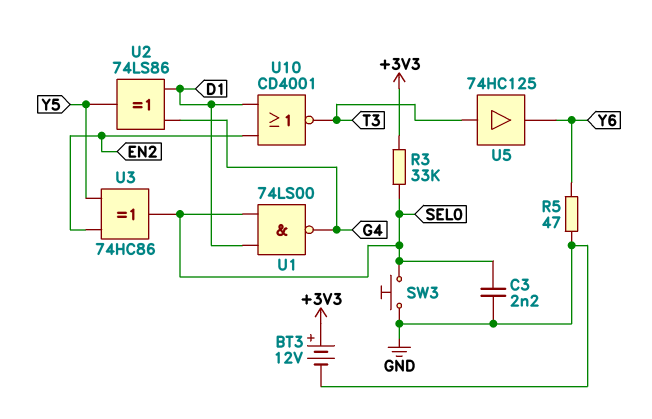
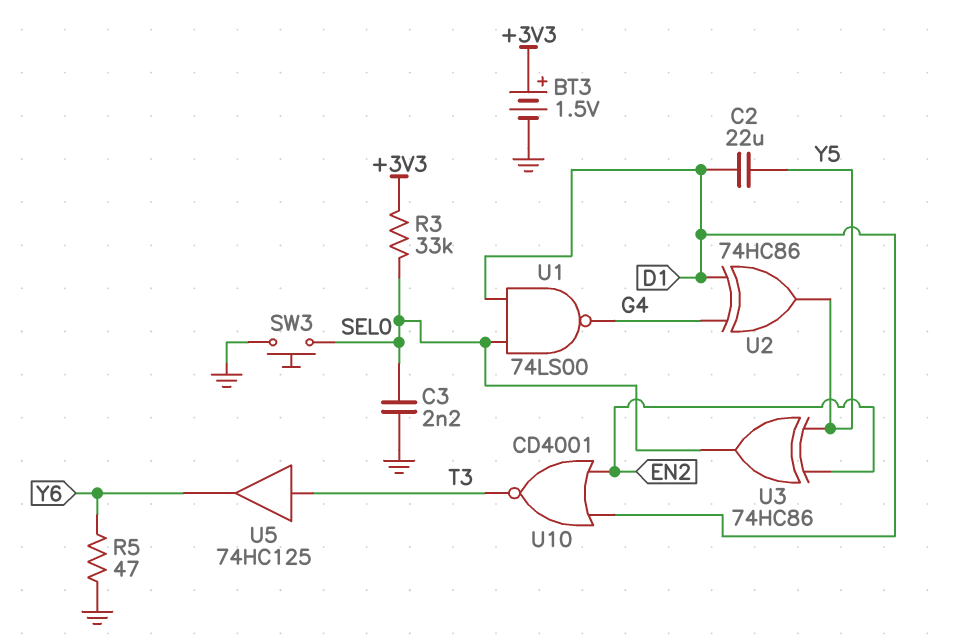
BT3: 12V (plus +3V3, minus GND) -> 1.5V (plus +3V3, minus GND)
C2: none -> 22uF (D1, Y5)
U2: XOR 74LS86 (in D1, in G4, out Y5) -> XOR 74HC86 (in D1, in G4, out Y5)

